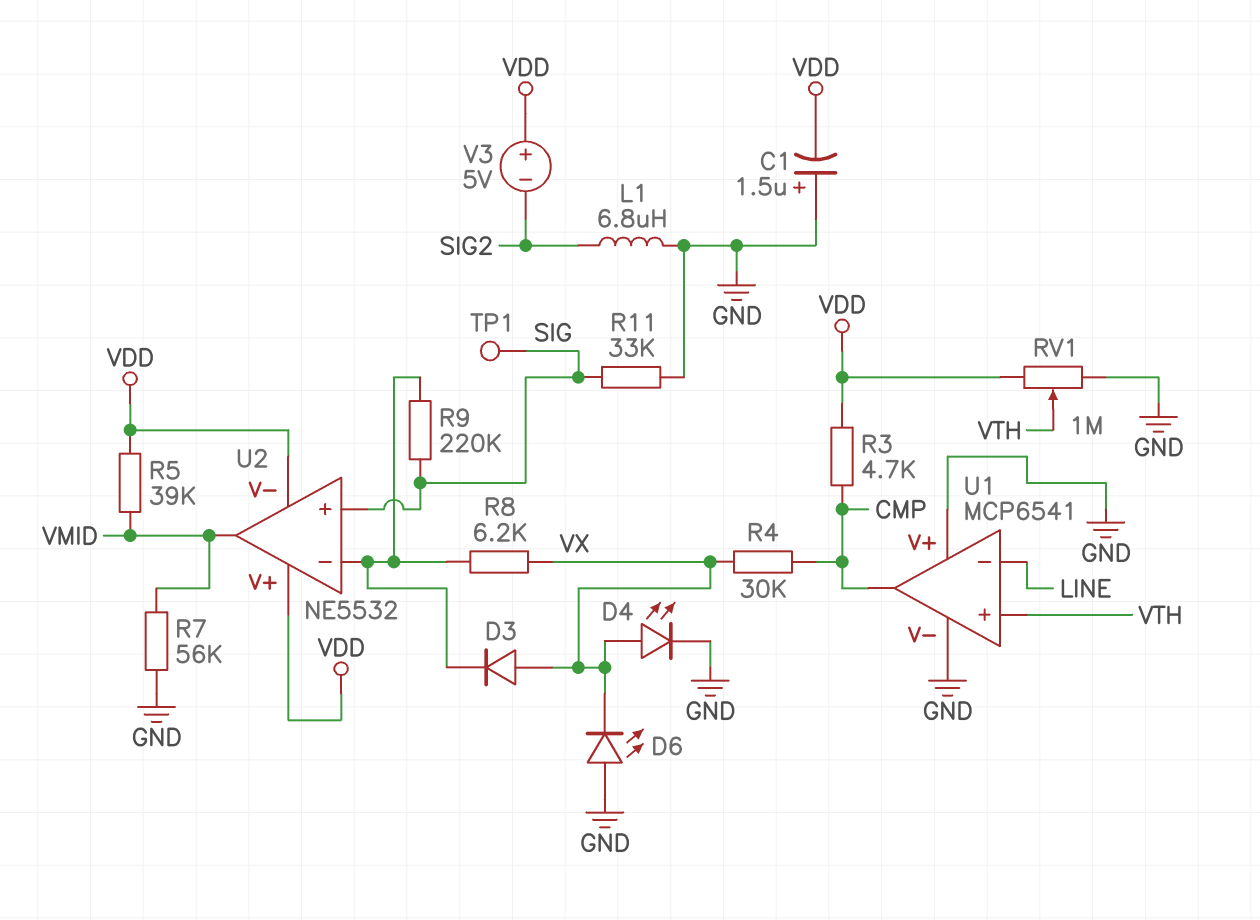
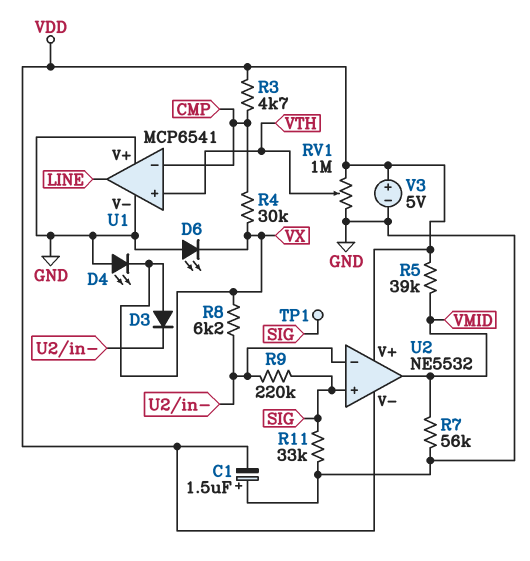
D4: LED (A VX, K GND) -> LED (A GND, K VX)
L1: 6.8uH (GND, SIG2) -> none
U1 pin in-: LINE -> CMP
U1 pin out: CMP -> LINE
V3: 5V (plus VDD, minus SIG2) -> 5V (plus VDD, minus GND)

